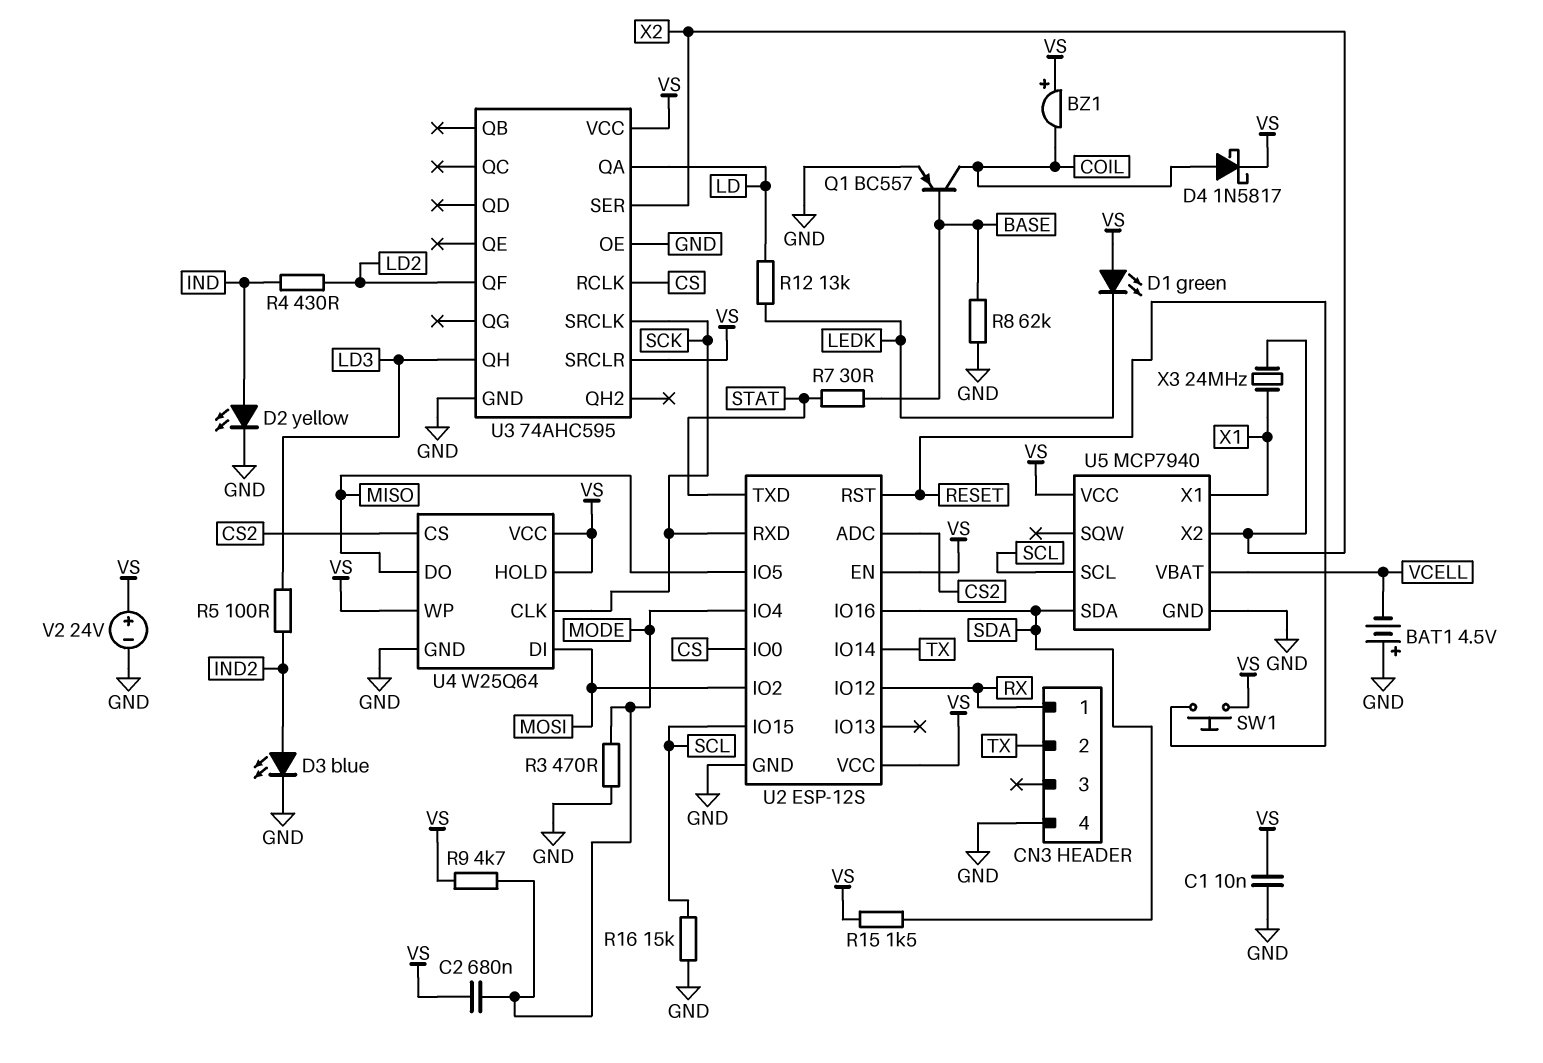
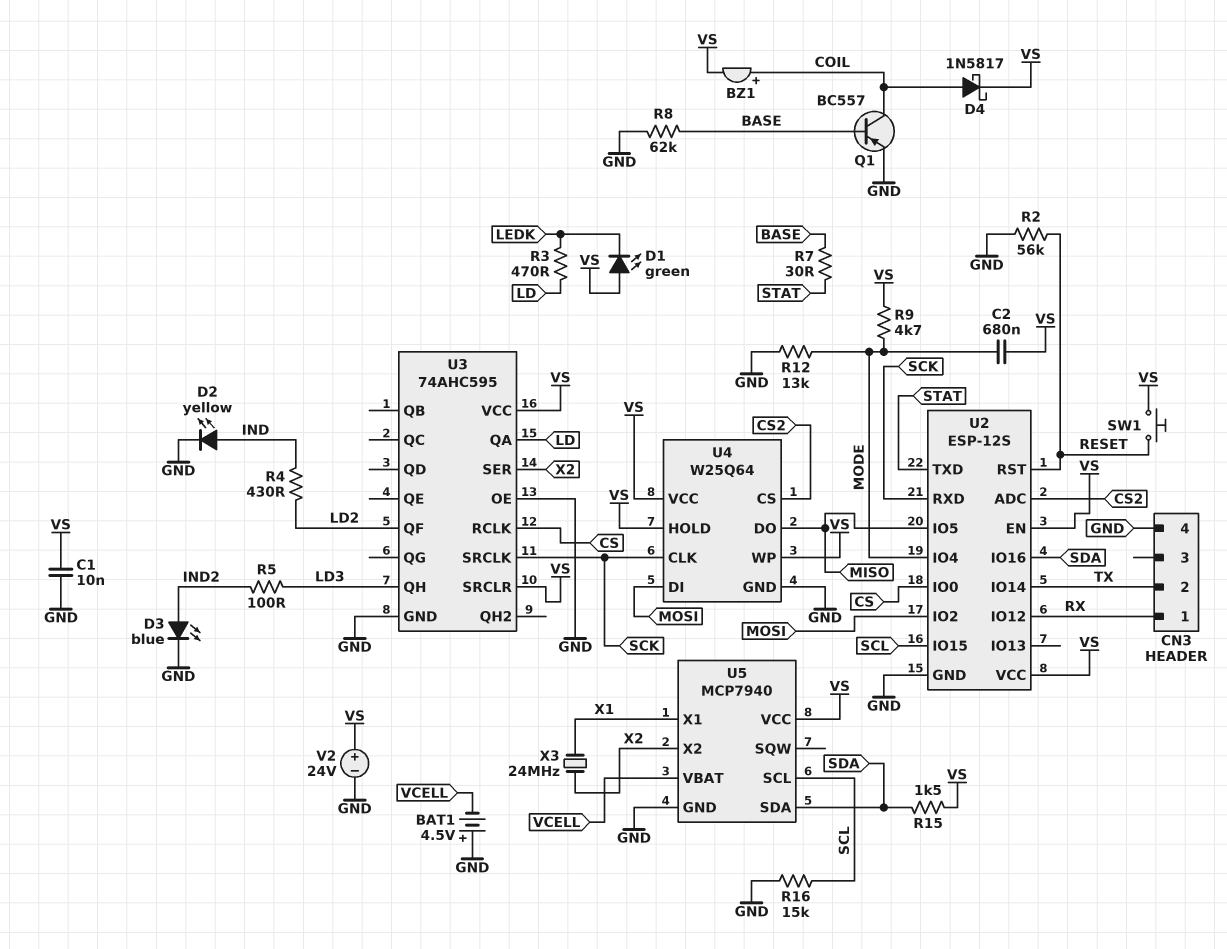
BZ1: buzzer (plus VS, minus COIL) -> buzzer (plus COIL, minus VS)
R2: none -> 56k (GND, RESET)
R3: 470 (GND, MODE) -> 470 (LD, LEDK)
R12: 13k (LD, LEDK) -> 13k (GND, MODE)

